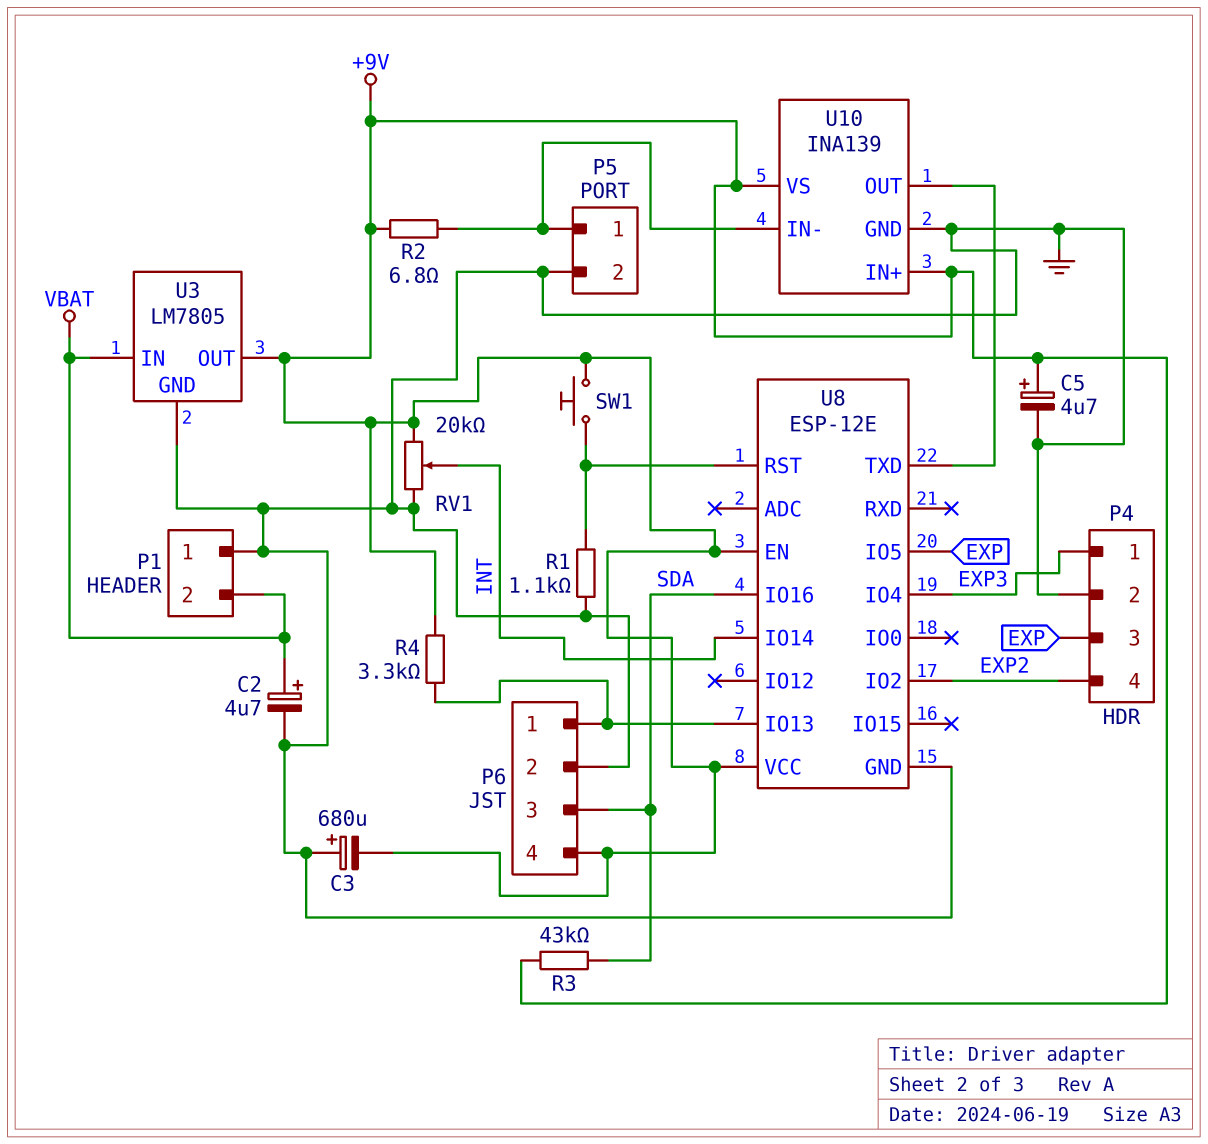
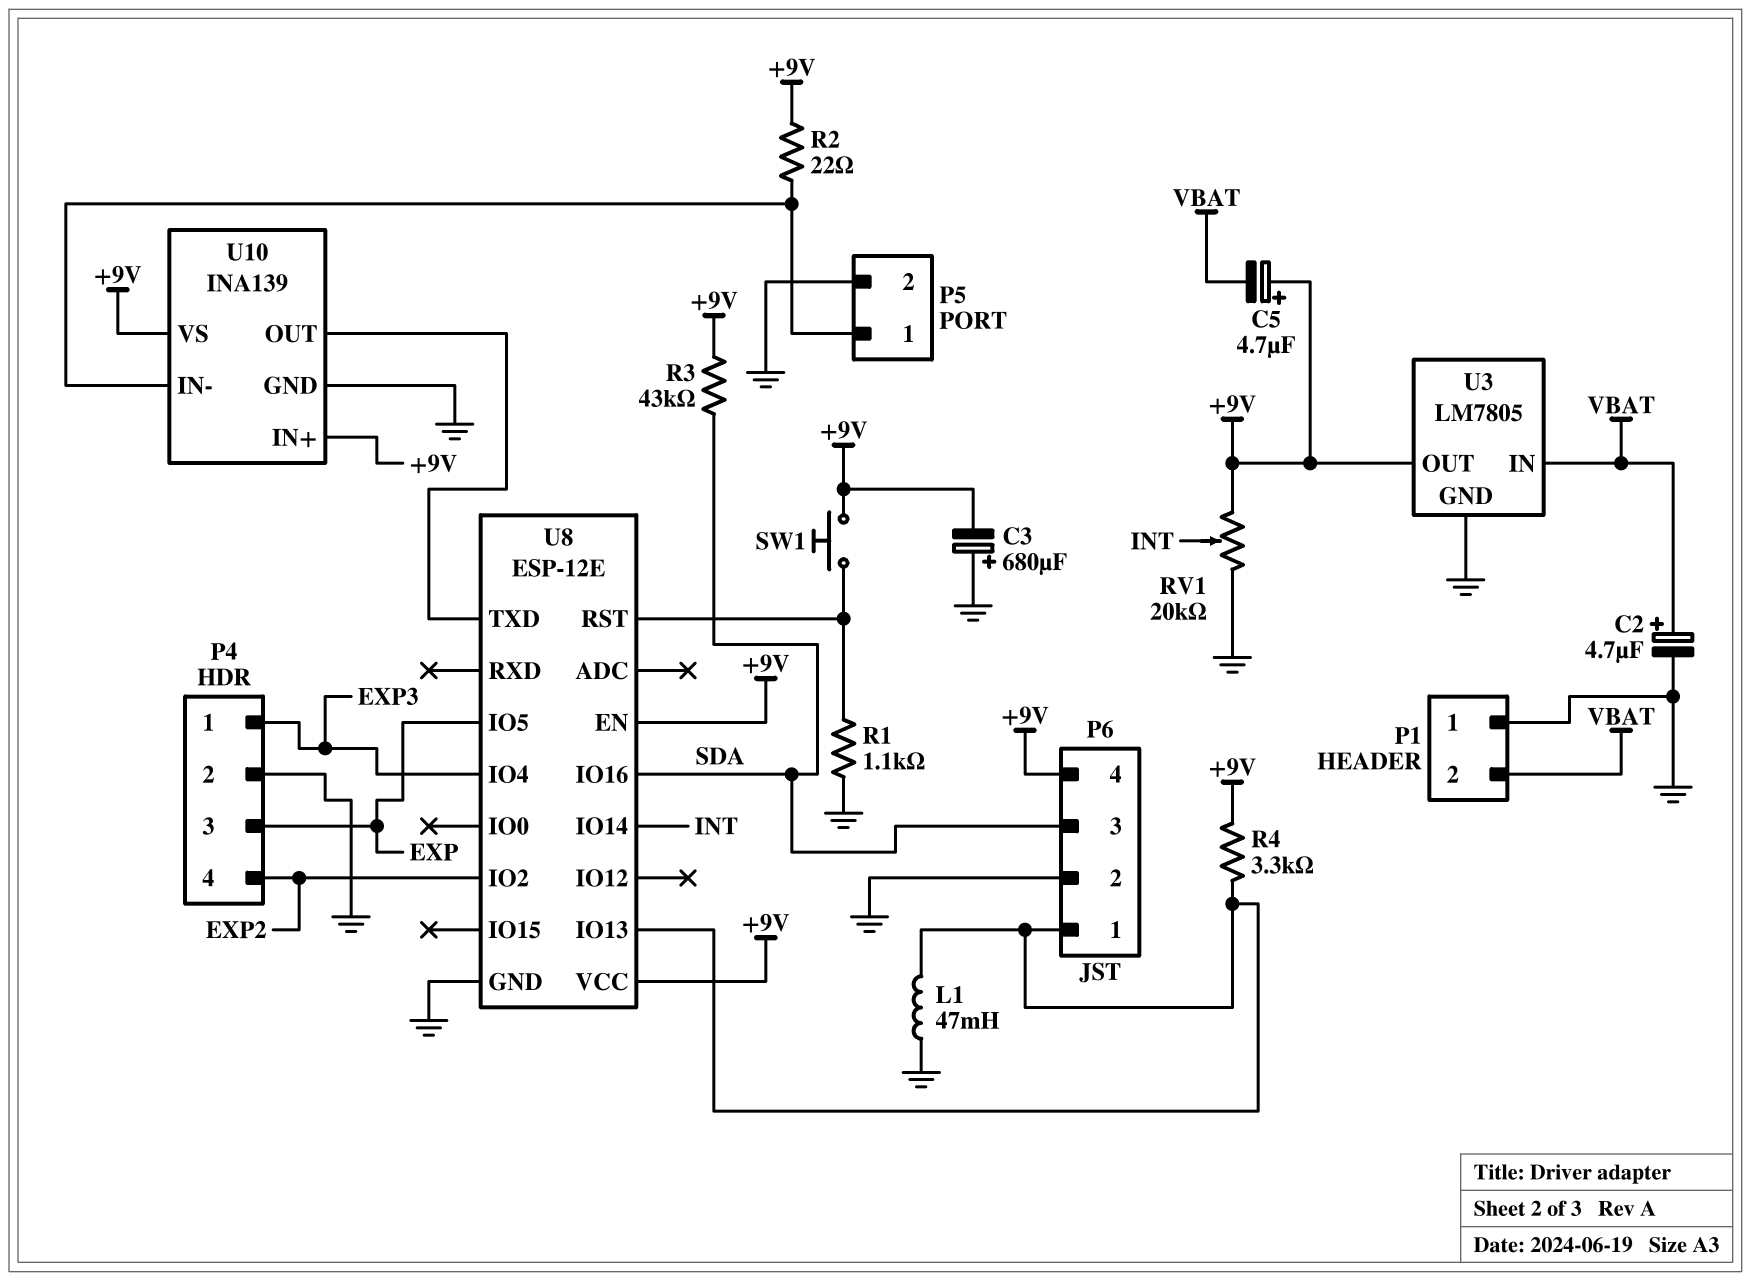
C5: 4.7uF (plus +9V, minus GND) -> 4.7uF (plus +9V, minus VBAT)
L1: none -> 47mH (GND, P6/1)
R2: 6.8 (+9V, P5/1) -> 22 (+9V, P5/1)

